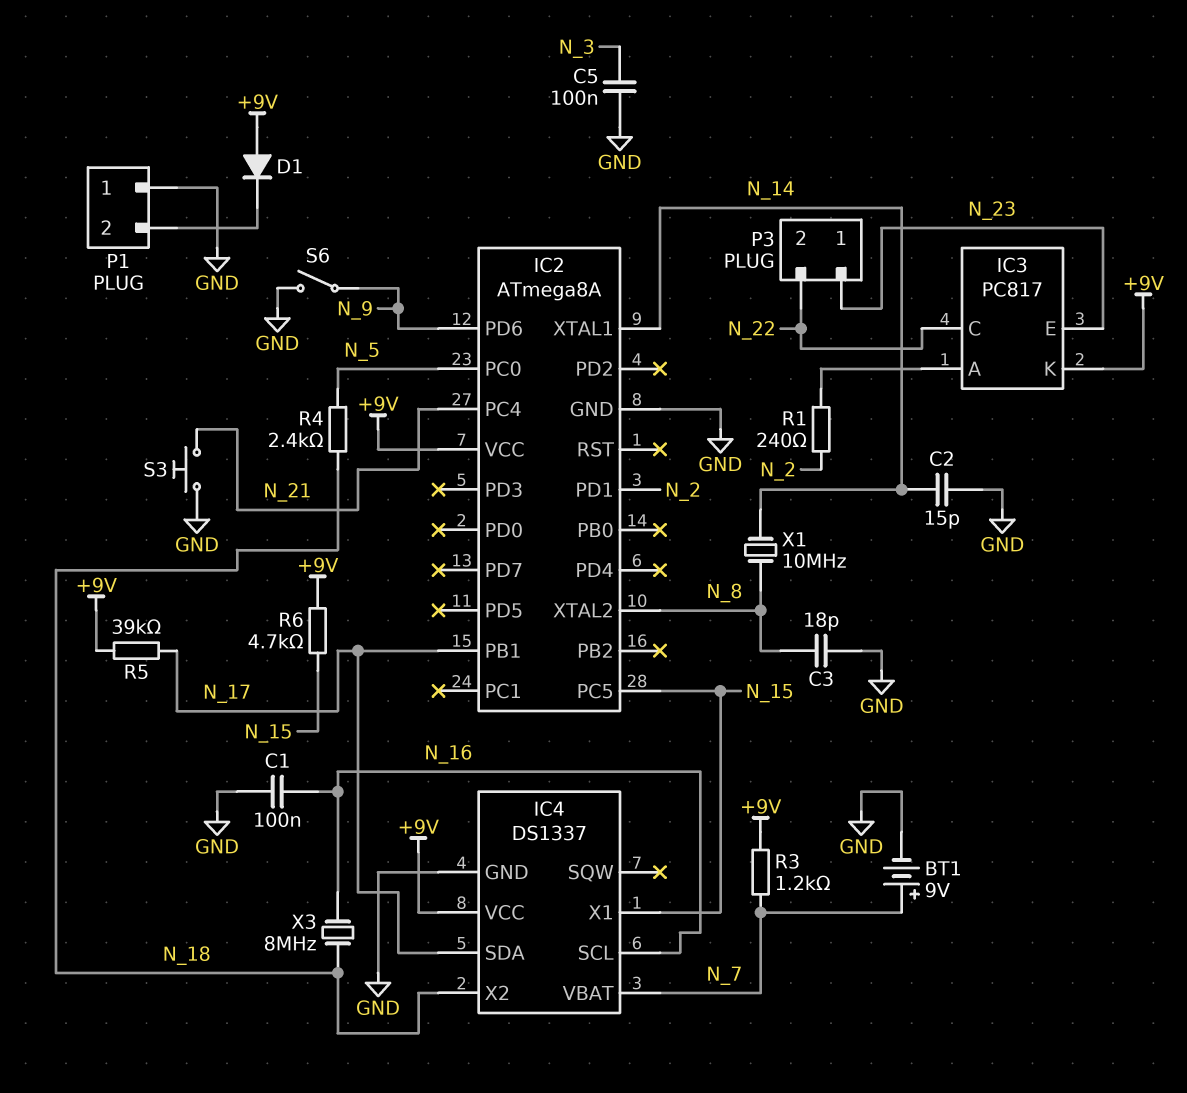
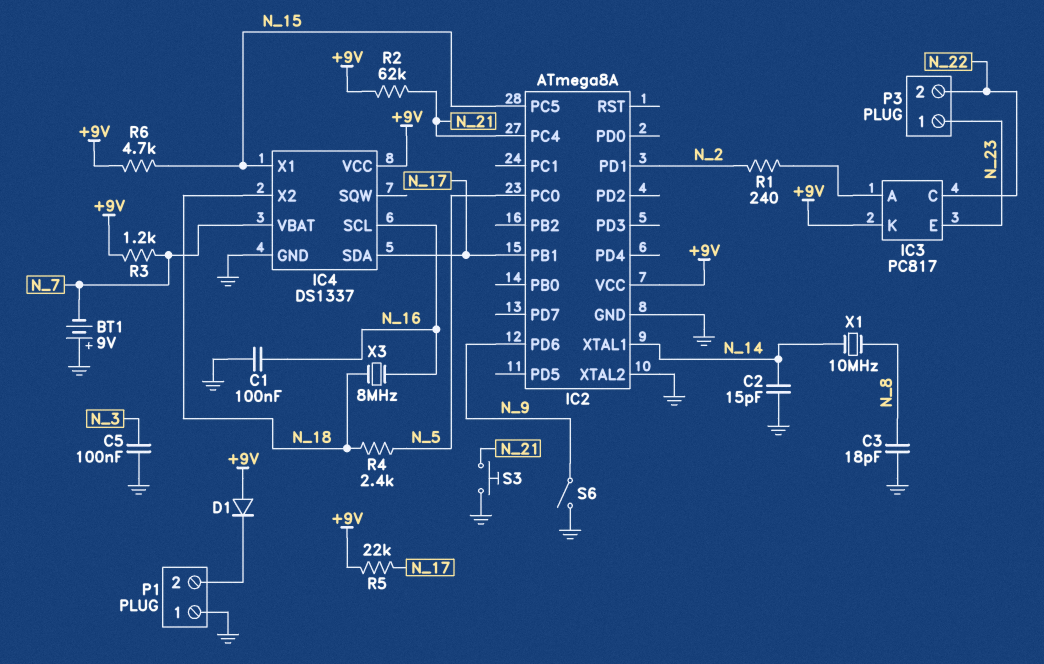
BT1: 9V (plus N_7, minus GND) -> 9V (plus GND, minus N_7)
IC2 pin XTAL2: N_8 -> GND
R2: none -> 62k (+9V, N_21)
R5: 39k (+9V, N_17) -> 22k (+9V, N_17)

